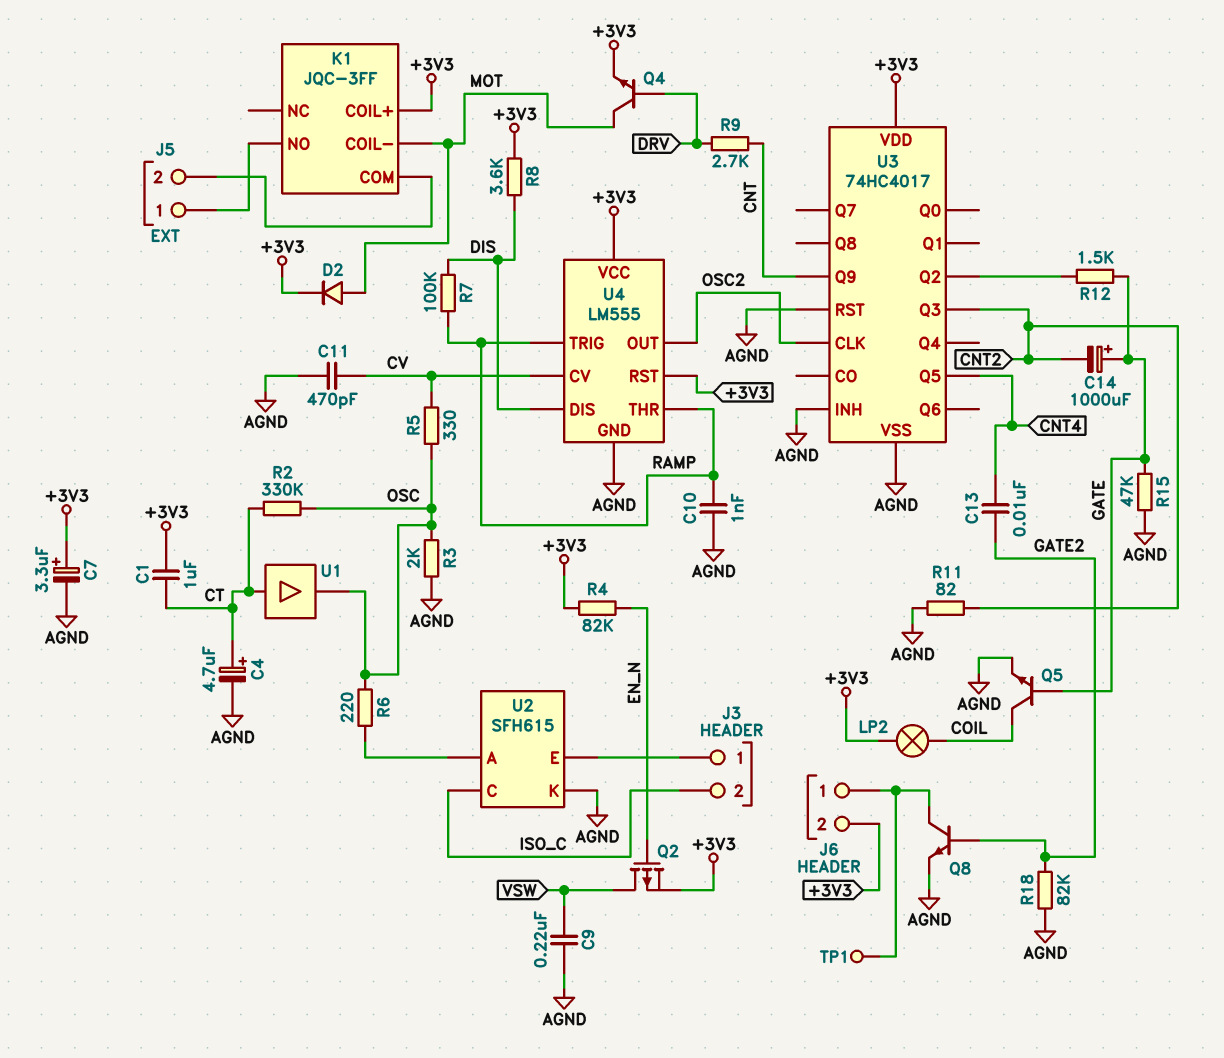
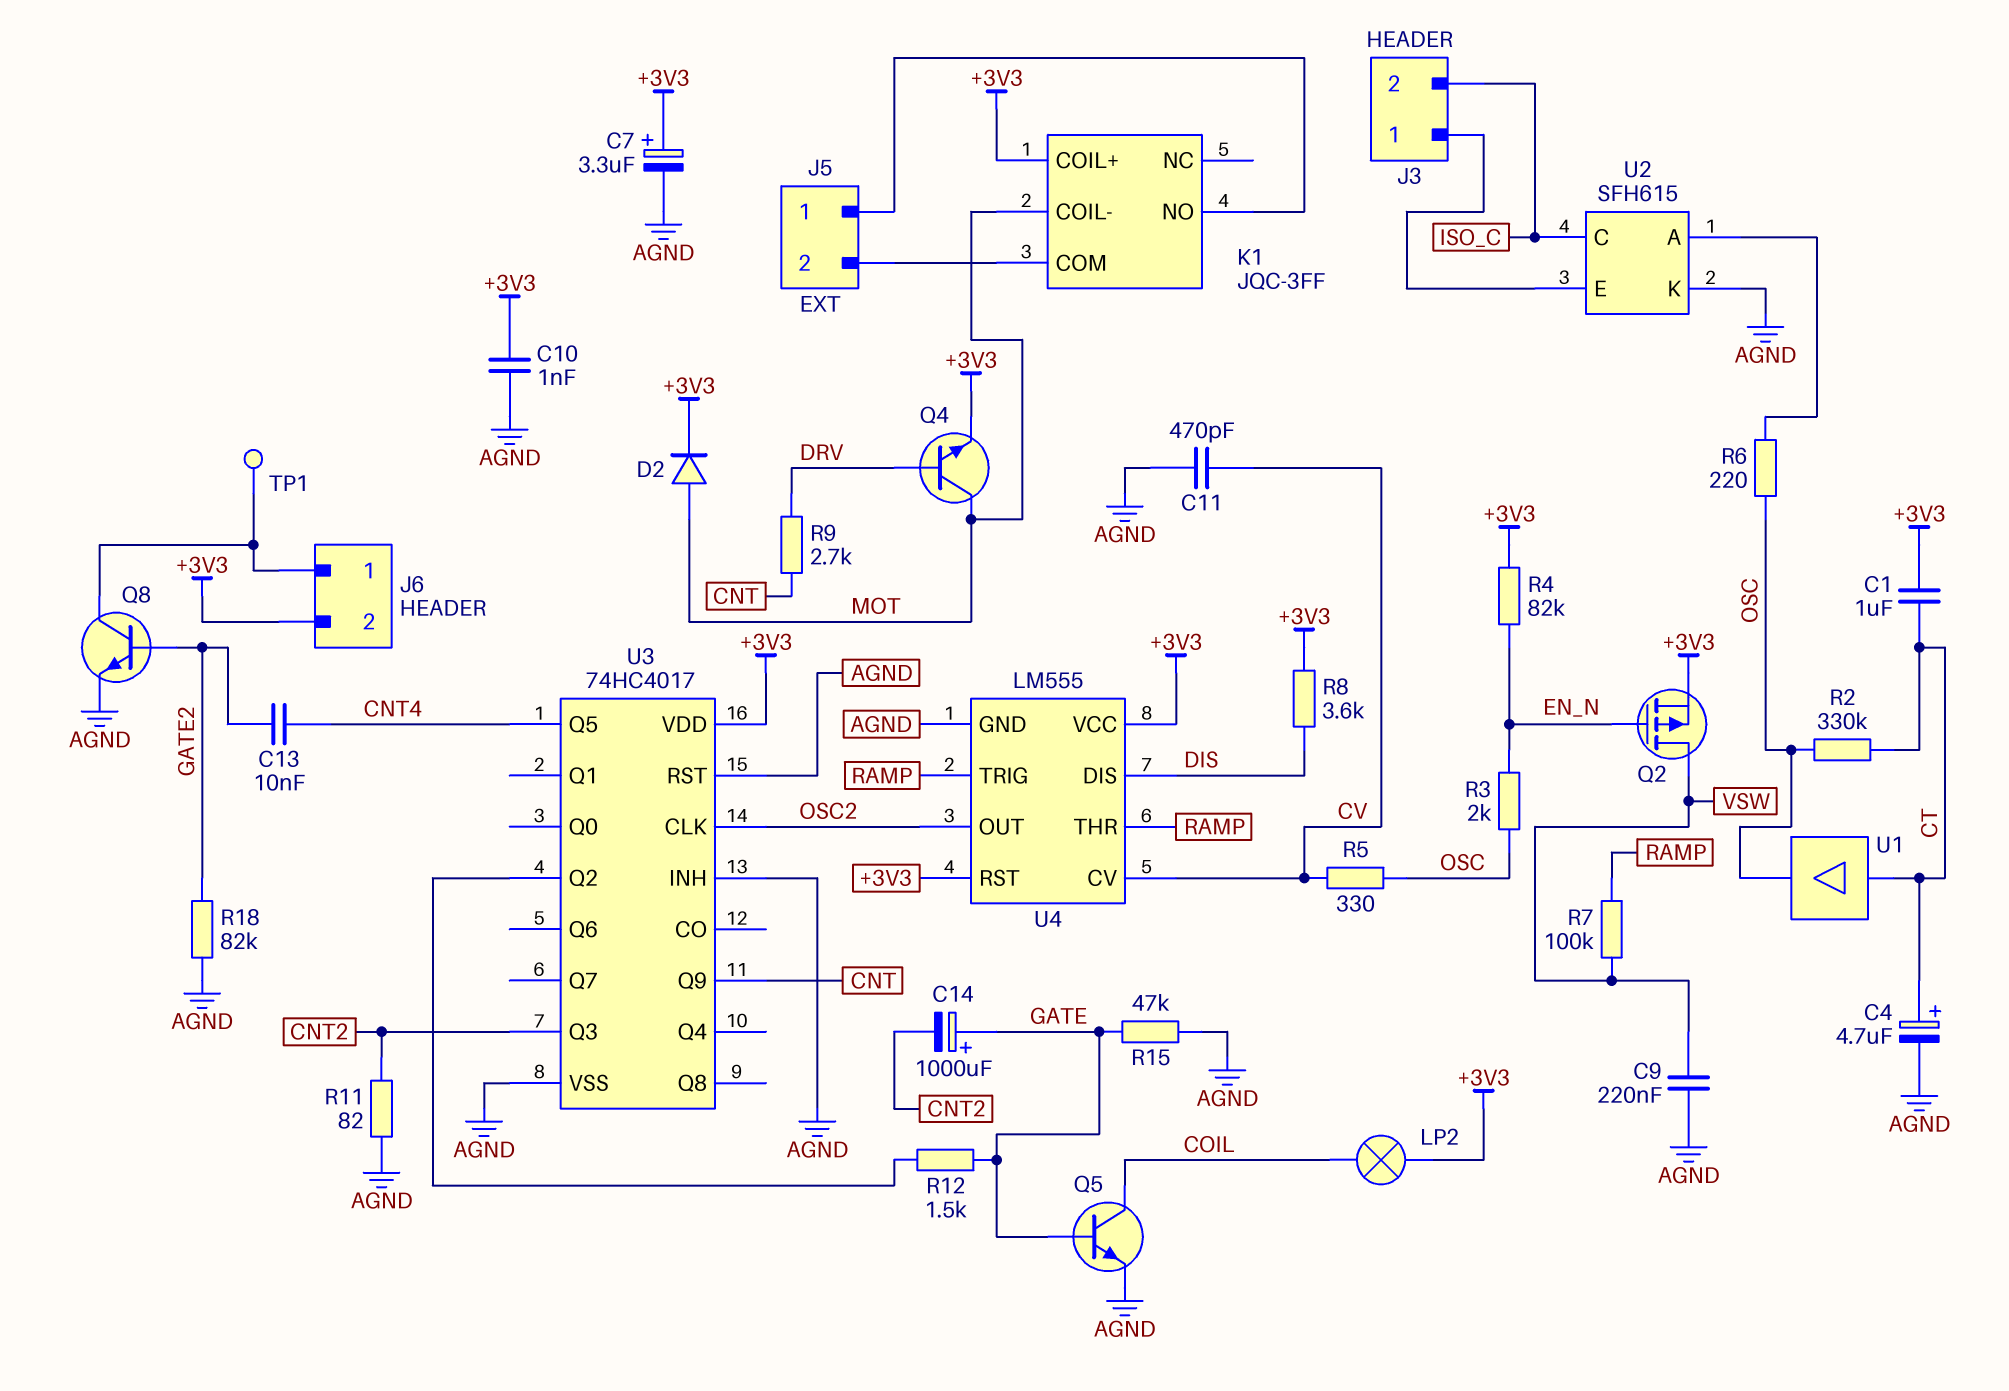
C10: 1nF (AGND, RAMP) -> 1nF (+3V3, AGND)
R3: 2k (AGND, OSC) -> 2k (EN_N, OSC)
R7: 100k (DIS, RAMP) -> 100k (RAMP, VSW)

